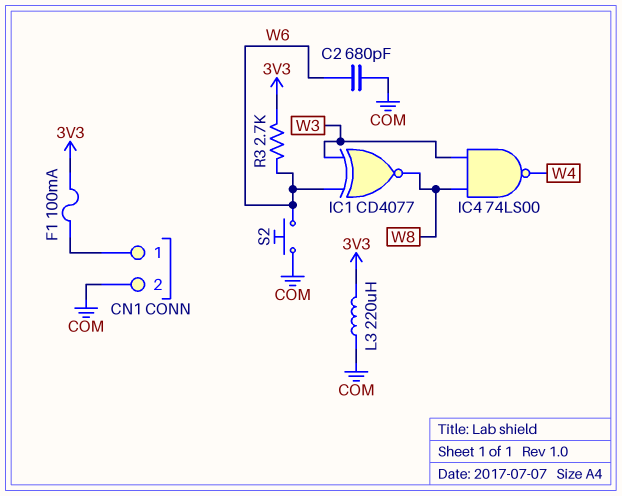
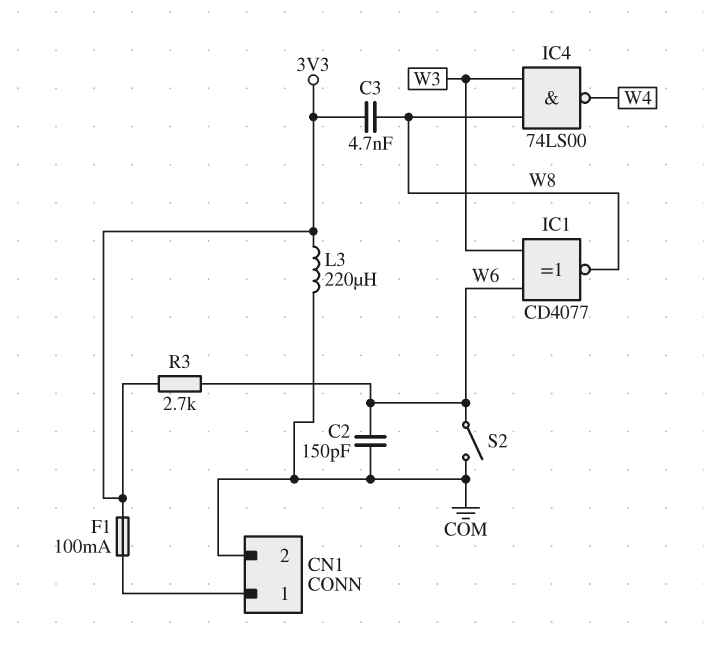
C2: 680pF (COM, W6) -> 150pF (COM, W6)
C3: none -> 4.7nF (3V3, W8)
S2: button (COM, W6) -> switch (COM, W6)

